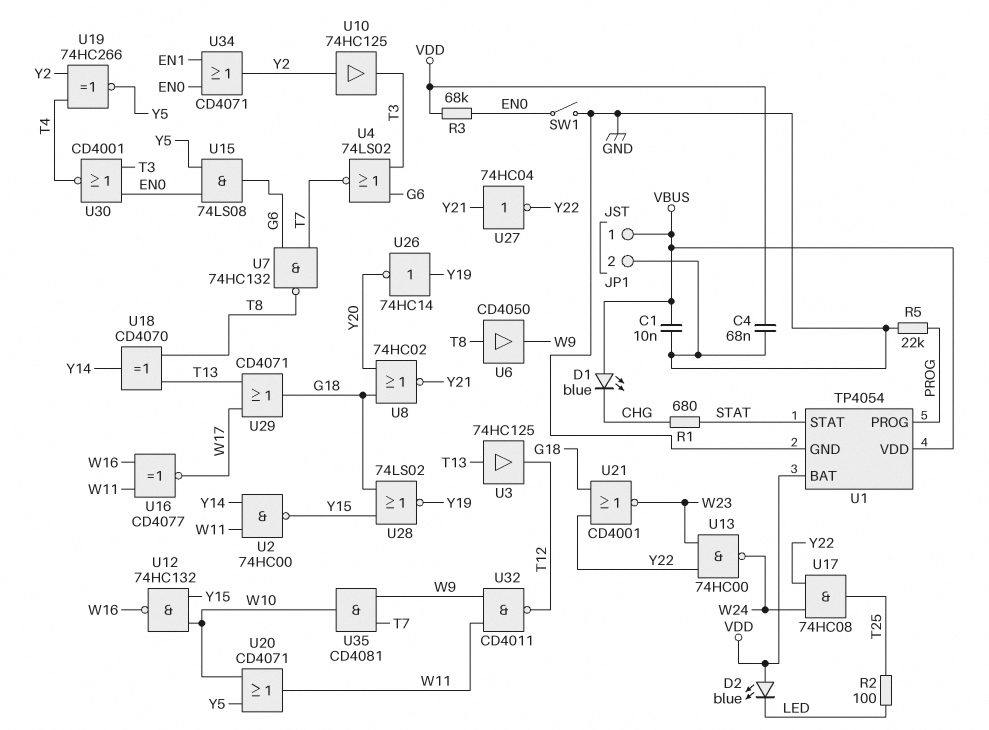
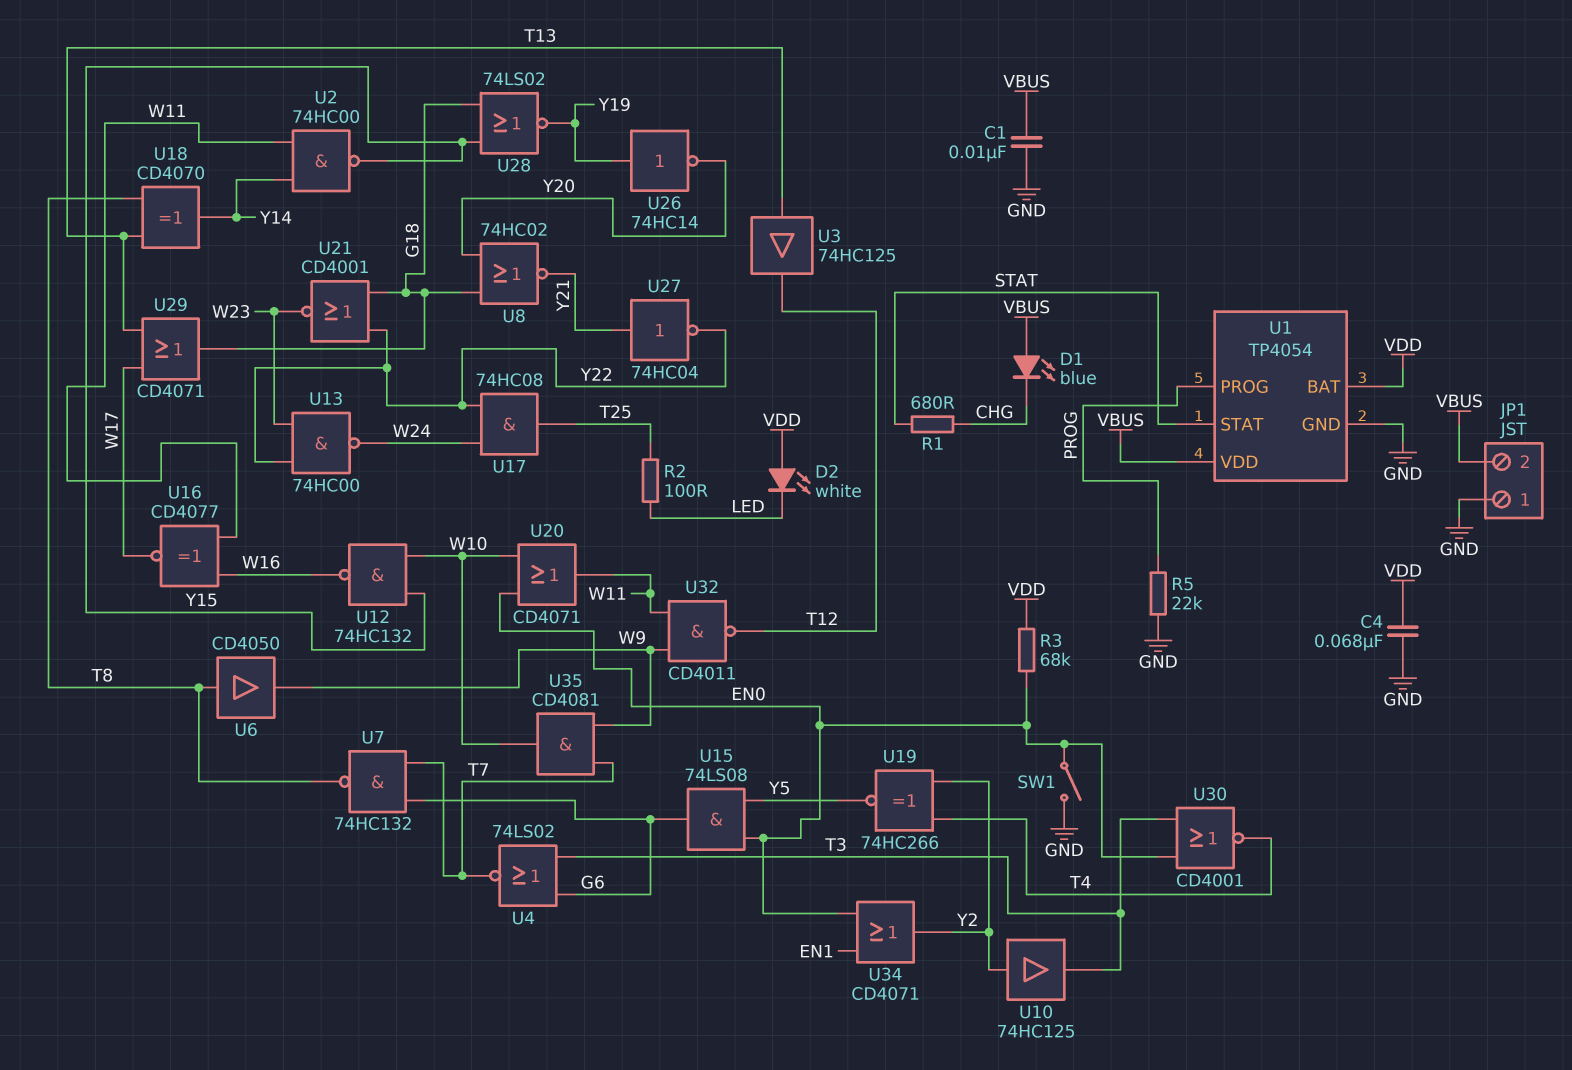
D2: LED blue (A VDD, K LED) -> LED white (A VDD, K LED)
JP1 pin 1: VBUS -> GND
JP1 pin 2: GND -> VBUS
U20: OR CD4071 (in W10, in Y5, out W11) -> OR CD4071 (in EN0, in W10, out W11)

